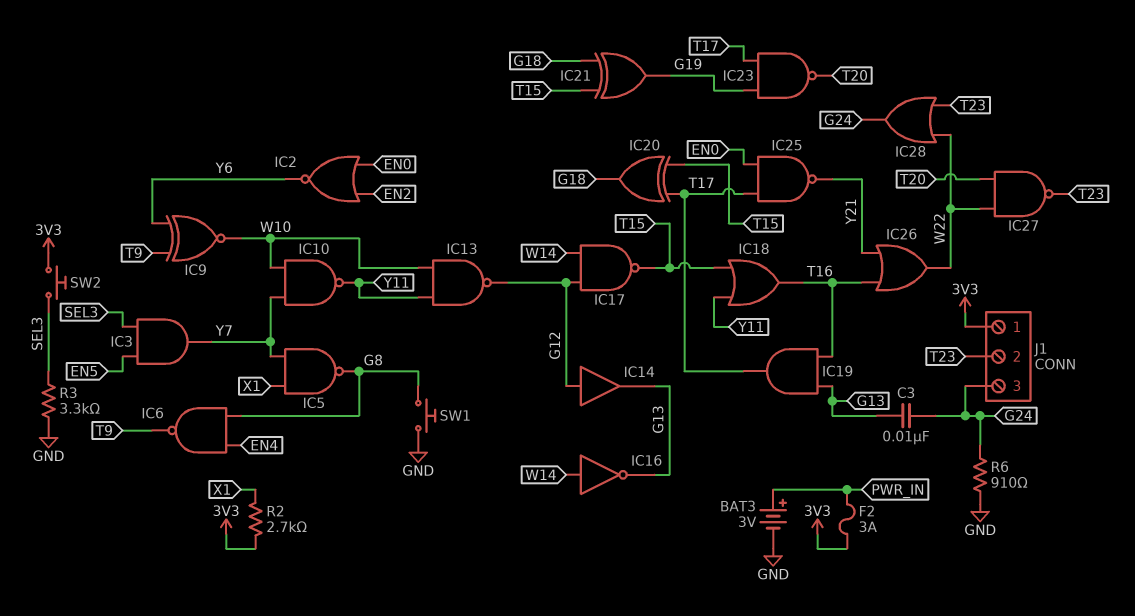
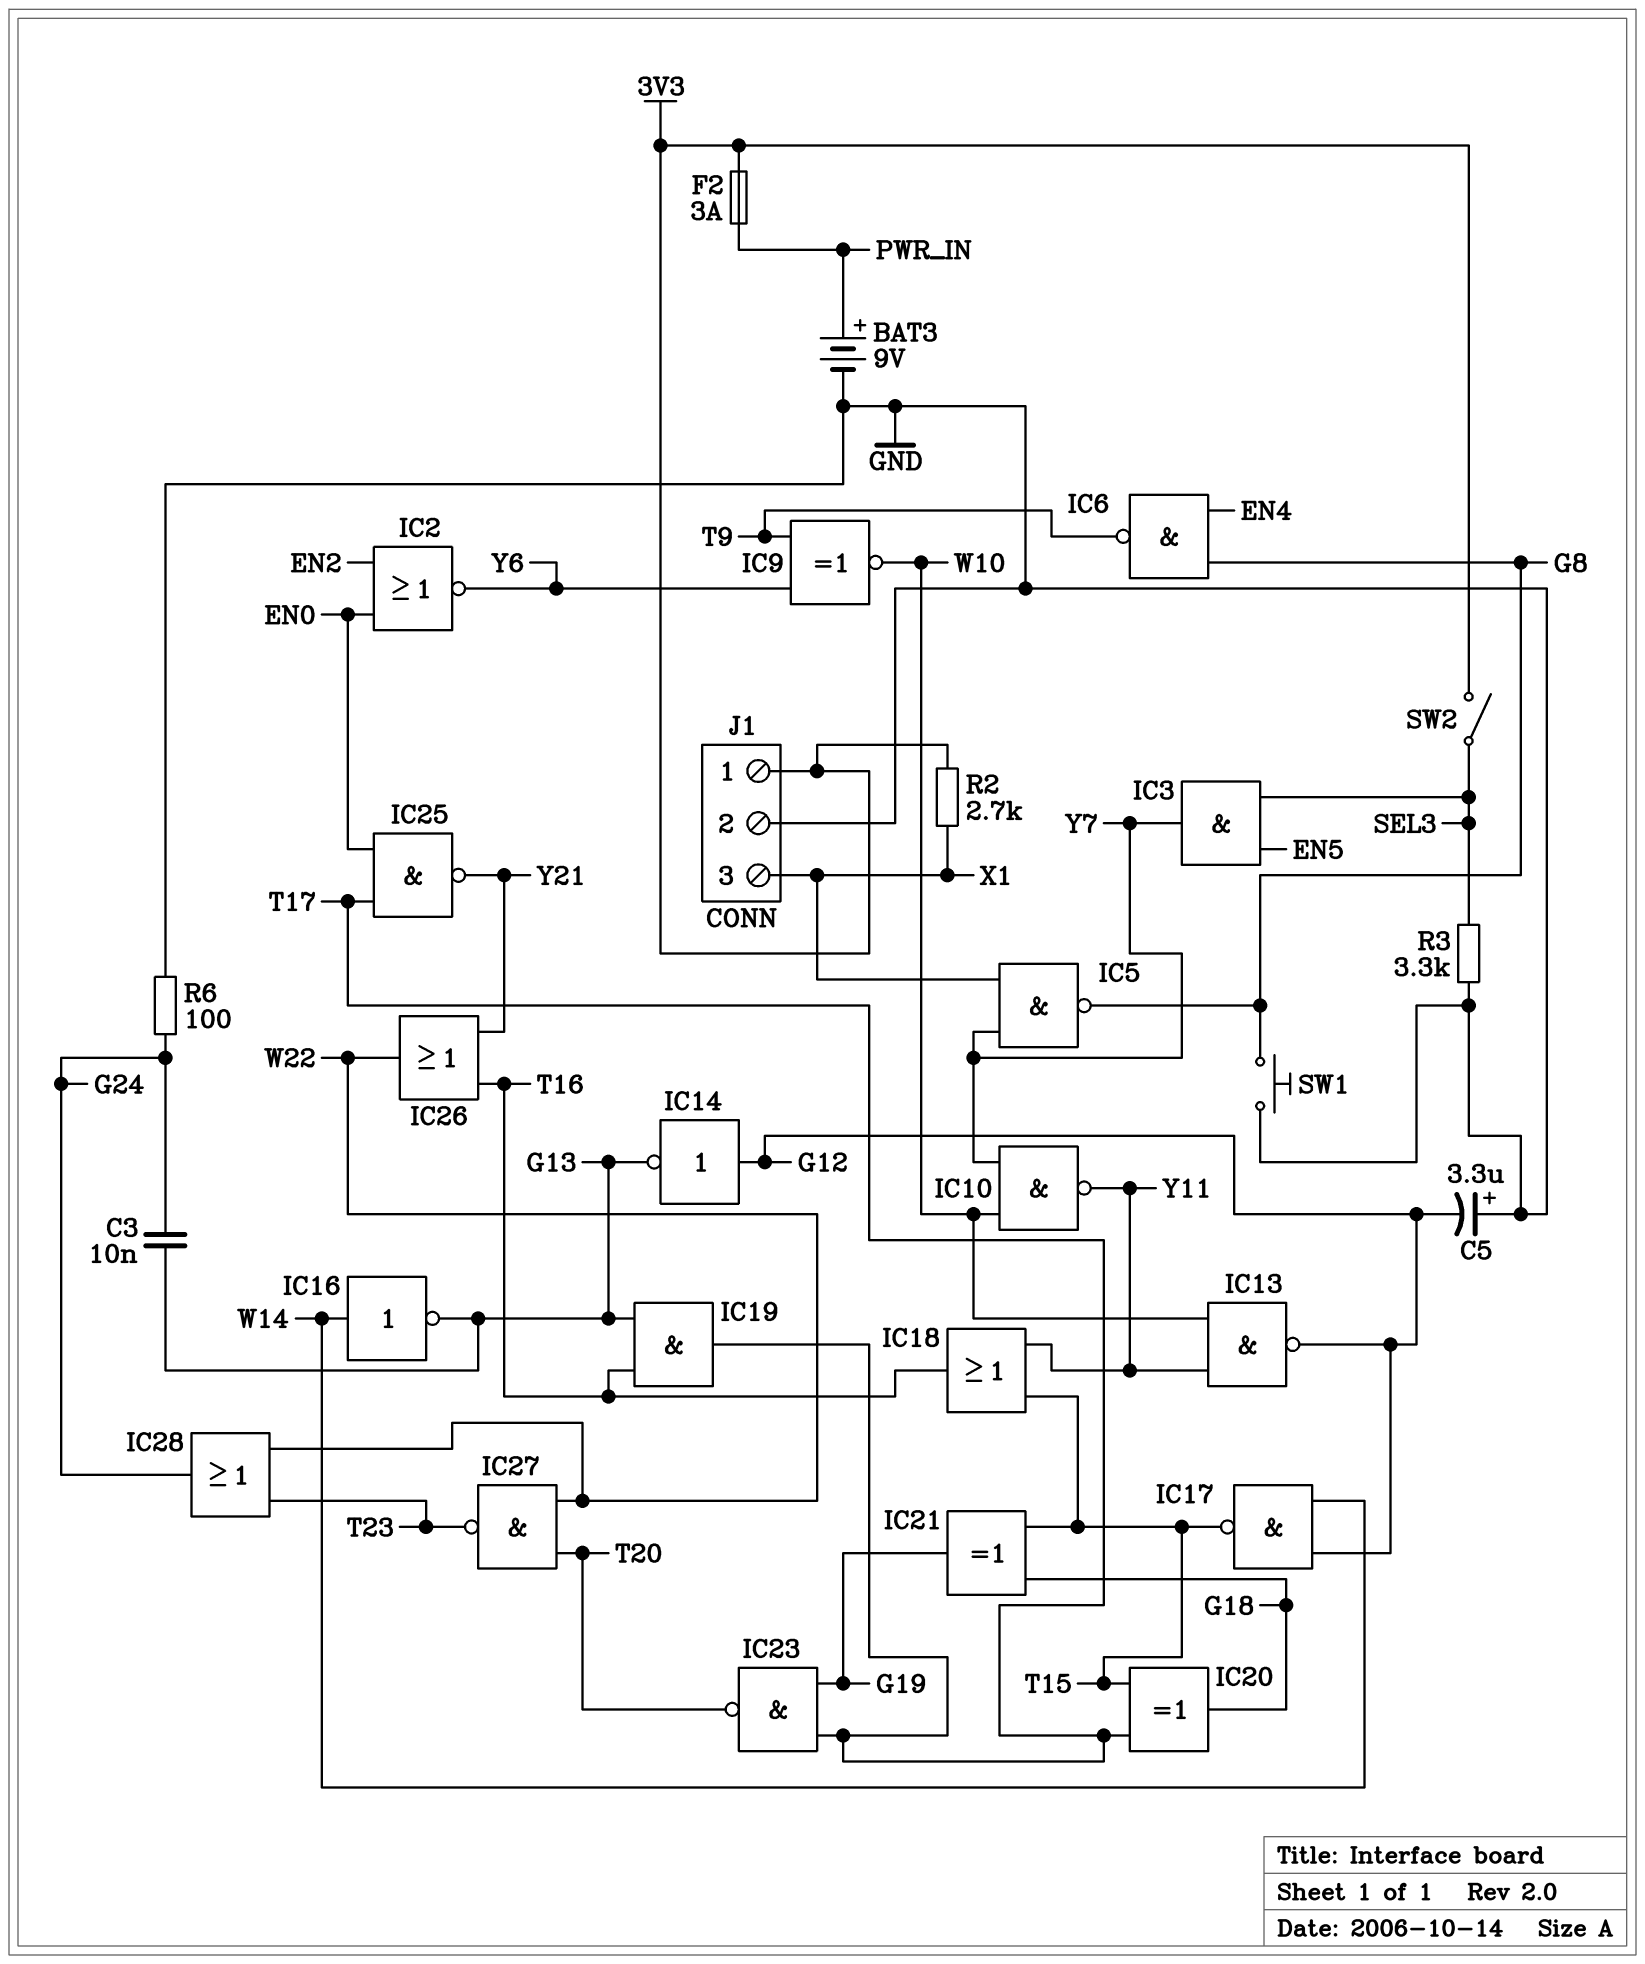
BAT3: 3V (plus PWR_IN, minus GND) -> 9V (plus PWR_IN, minus GND)
C5: none -> 3.3uF (plus GND, minus G12)
IC14: buffer (in G12, out G13) -> NOT (in G12, out G13)
J1 pin 2: T23 -> GND
J1 pin 3: G24 -> X1
R6: 910 (G24, GND) -> 100 (G24, GND)
SW2: button (3V3, SEL3) -> switch (3V3, SEL3)

